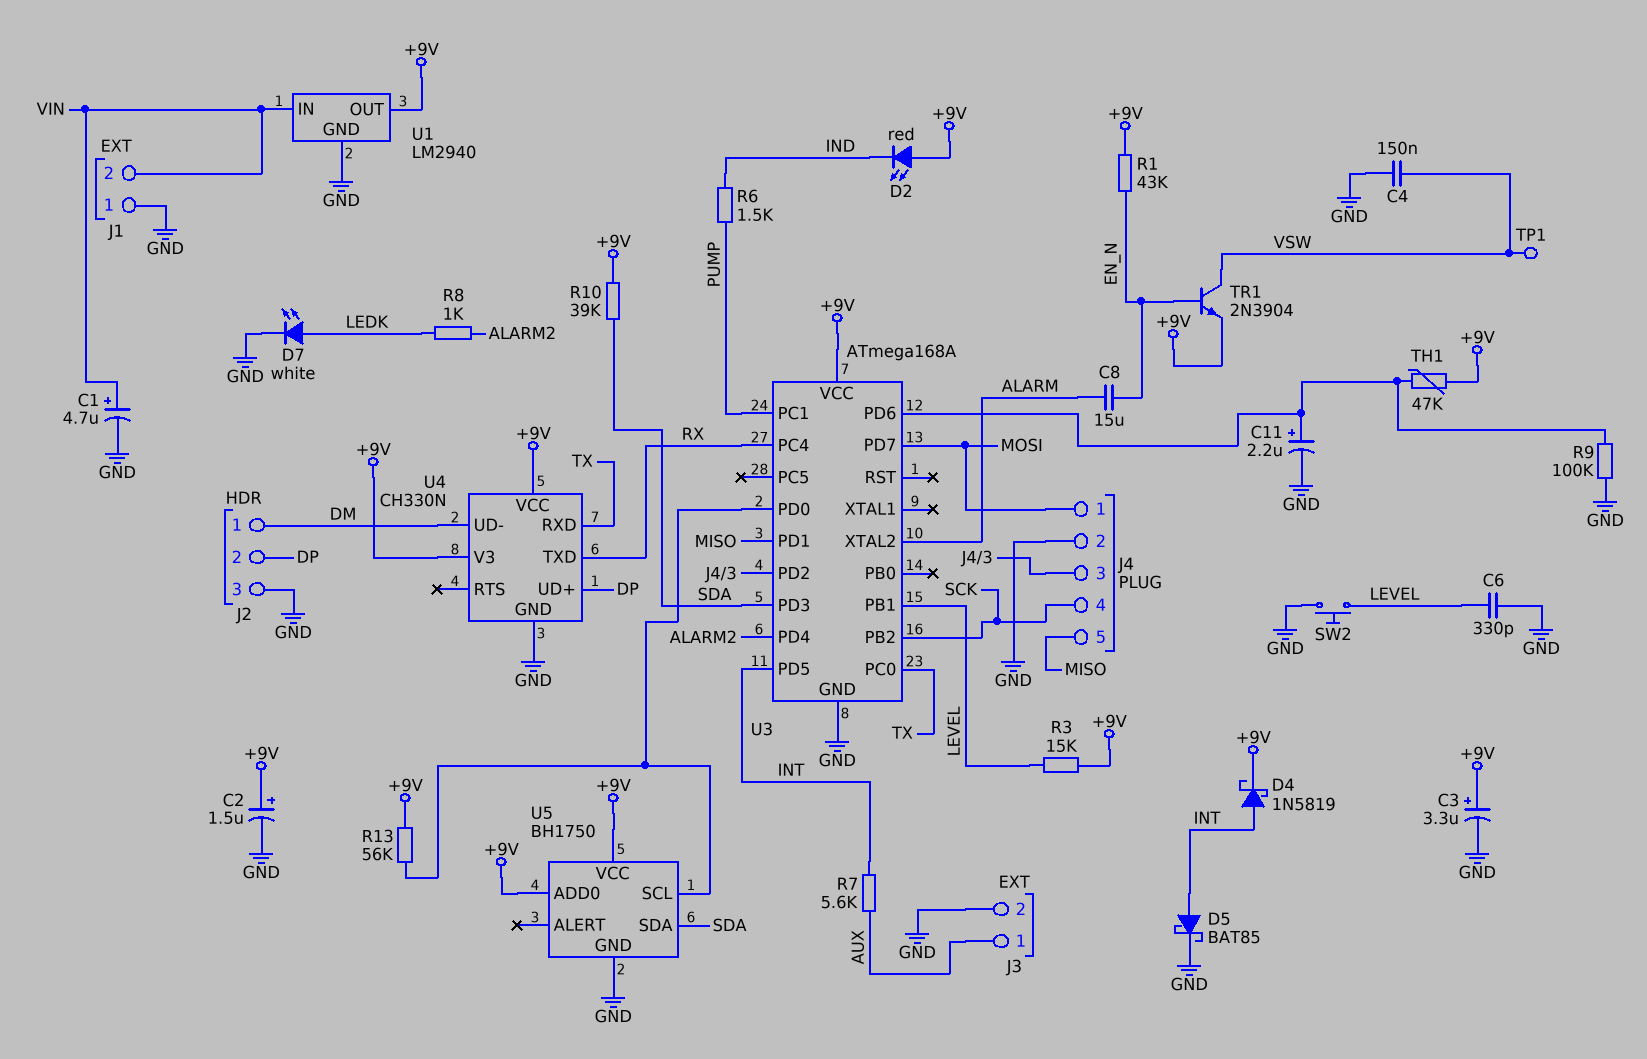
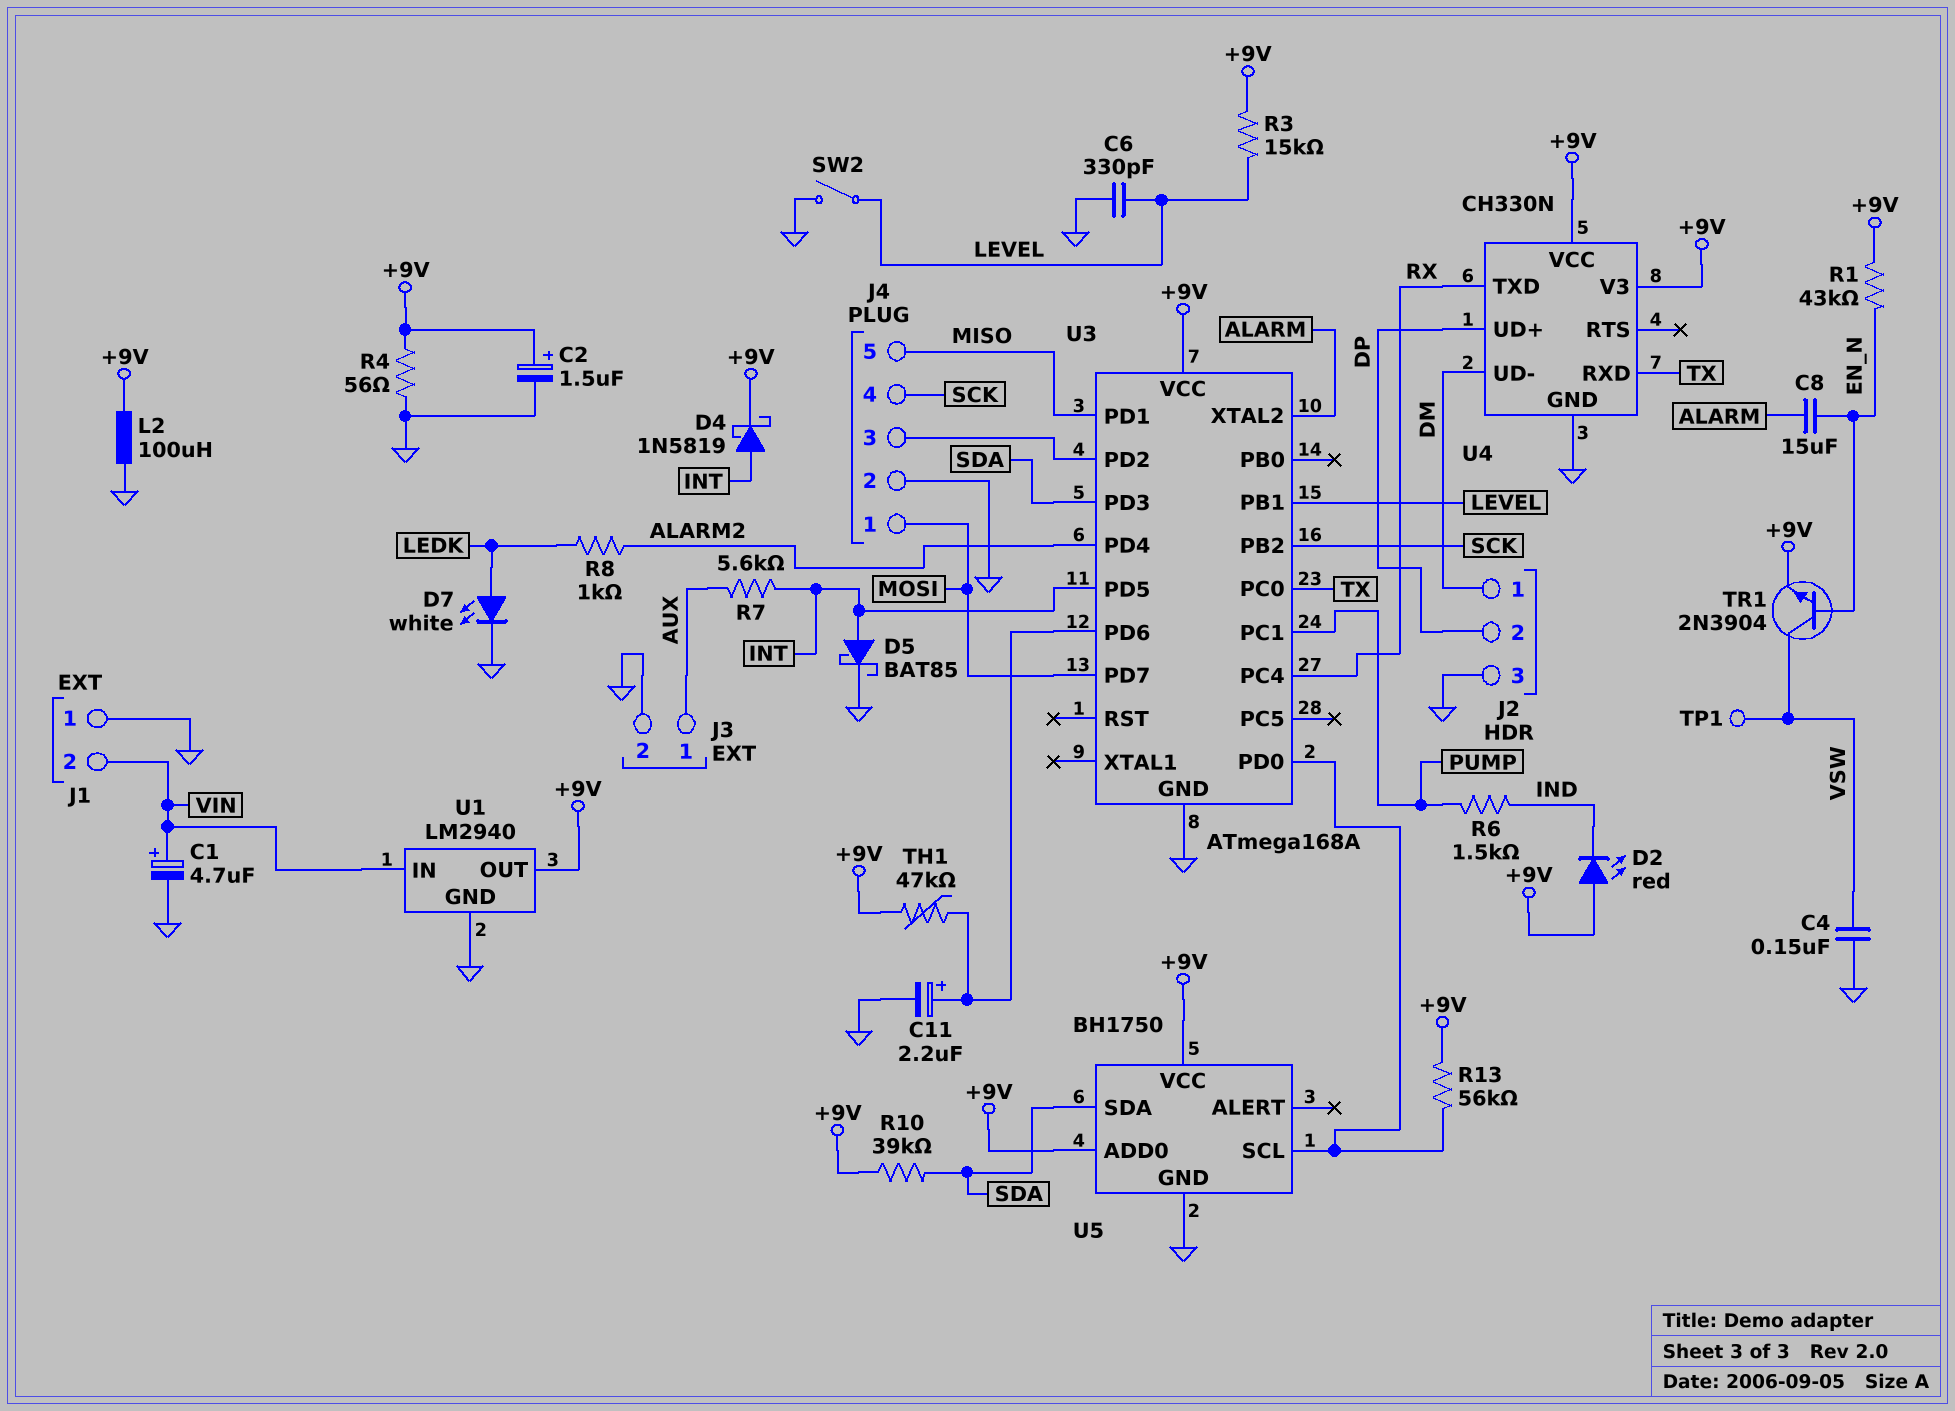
C3: 3.3uF (plus +9V, minus GND) -> none
L2: none -> 100uH (+9V, GND)
R4: none -> 56 (+9V, GND)
R9: 100k (GND, U3/PD6) -> none
SW2: button (GND, LEVEL) -> switch (GND, LEVEL)

